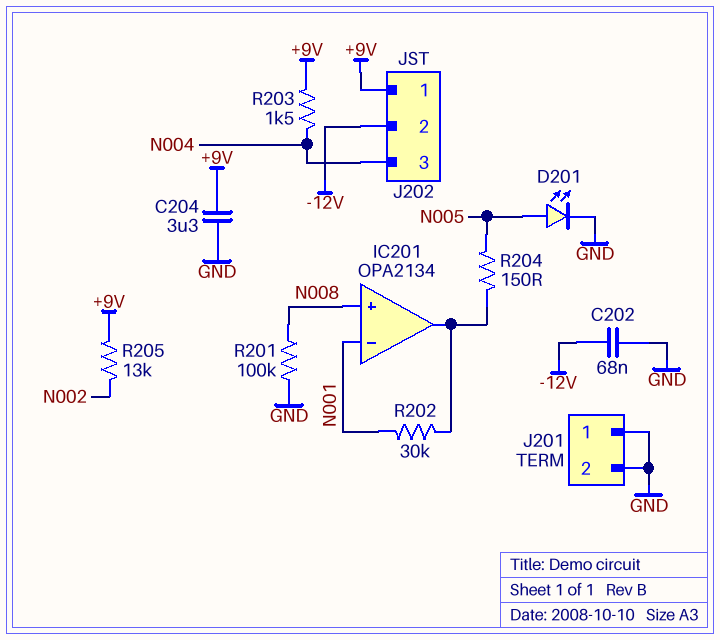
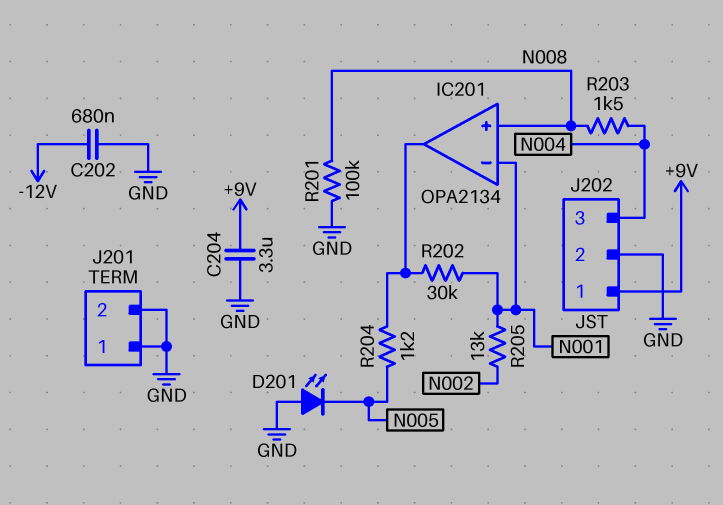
C202: 68nF (-12V, GND) -> 680nF (-12V, GND)
D201: LED (A N005, K GND) -> LED (A GND, K N005)
J202 pin 2: -12V -> GND
R203: 1.5k (+9V, N004) -> 1.5k (N004, N008)
R204: 150 (IC201/out, N005) -> 1.2k (IC201/out, N005)
R205: 13k (+9V, N002) -> 13k (N001, N002)

